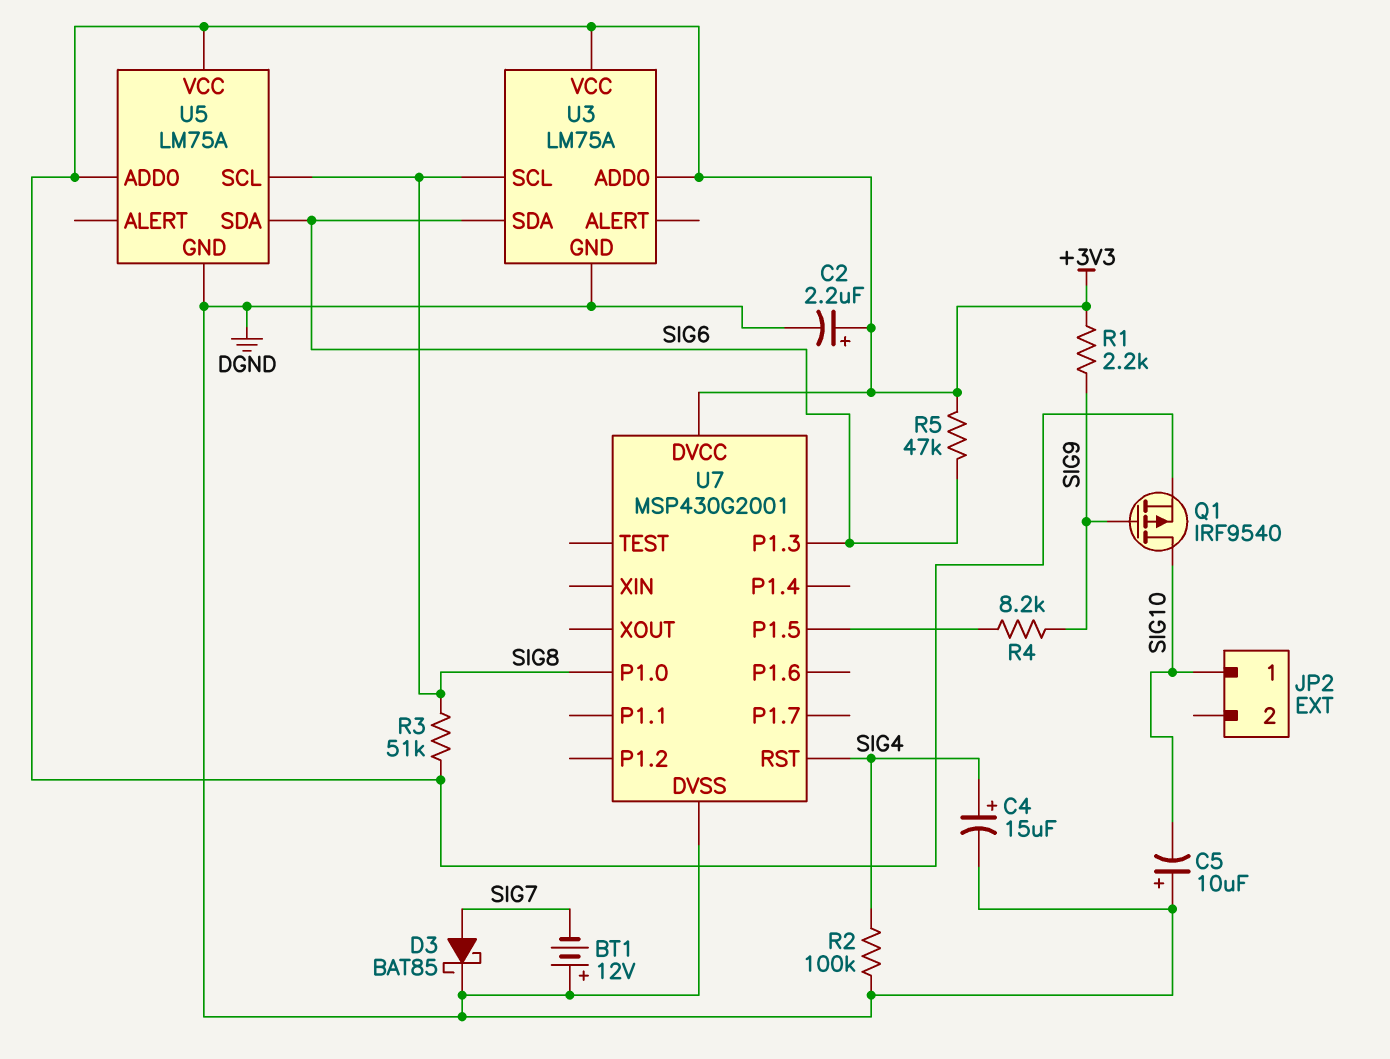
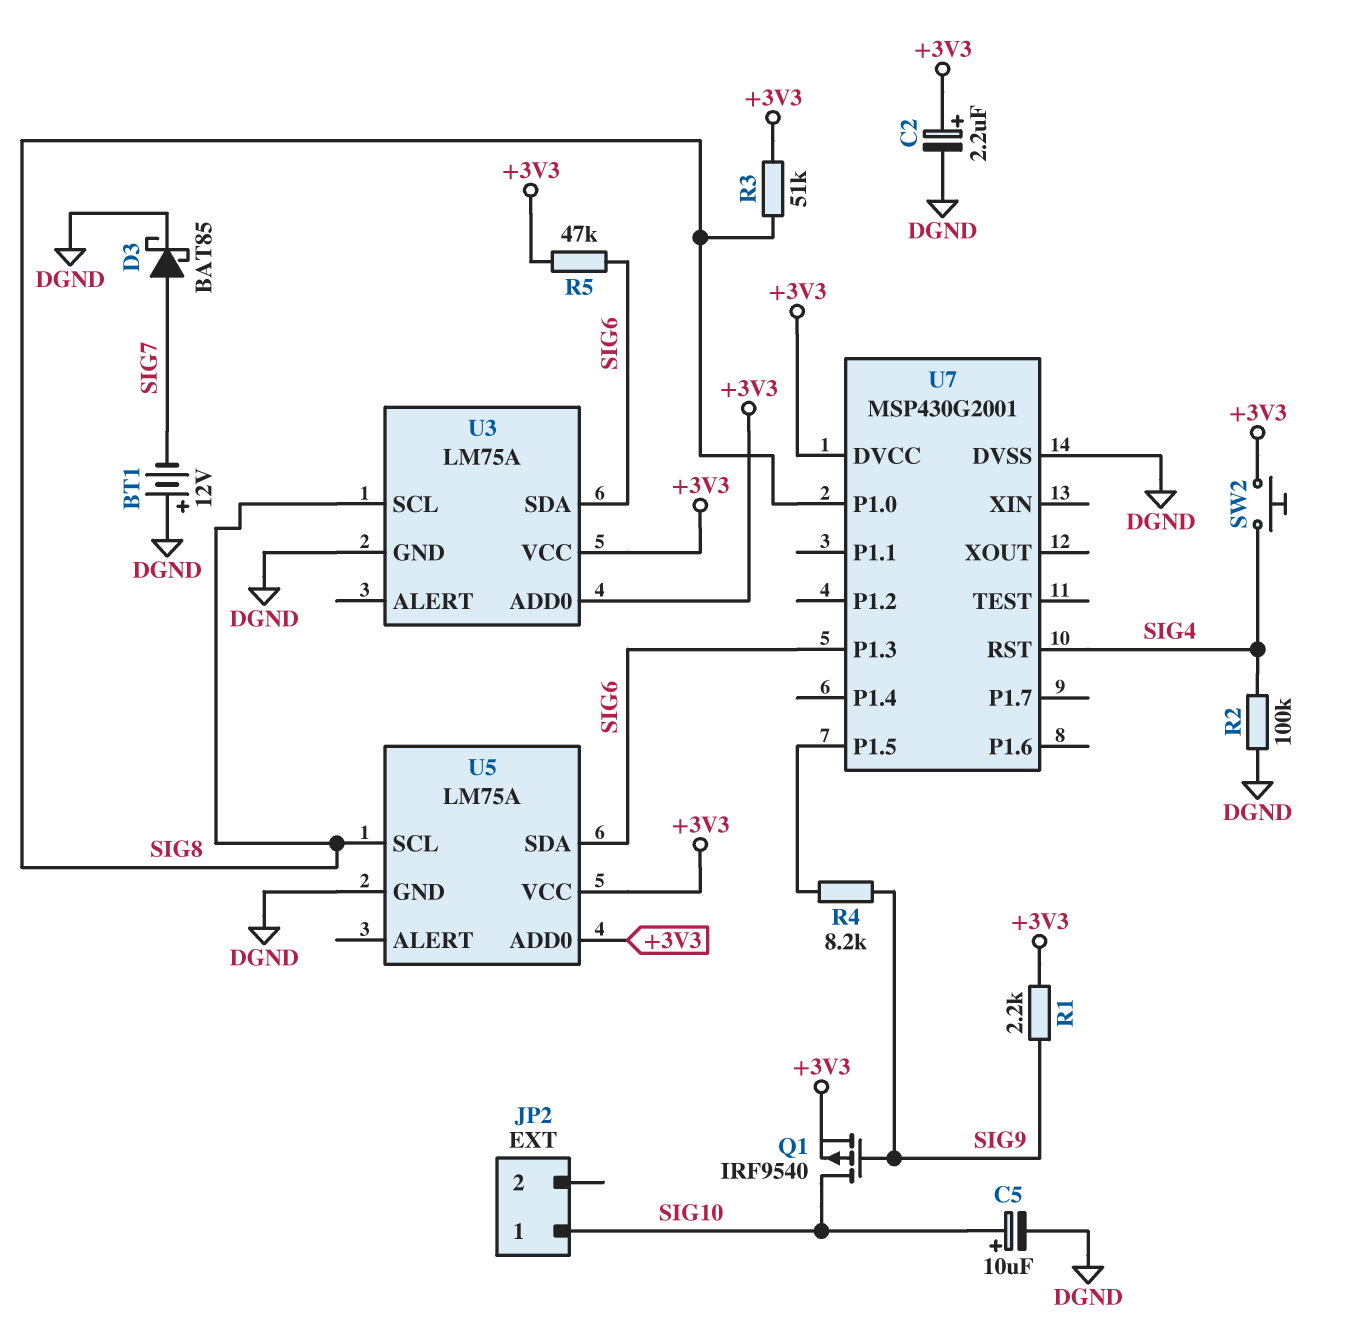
C4: 15uF (plus SIG4, minus DGND) -> none
C5: 10uF (plus DGND, minus SIG10) -> 10uF (plus SIG10, minus DGND)
SW2: none -> button (+3V3, SIG4)

